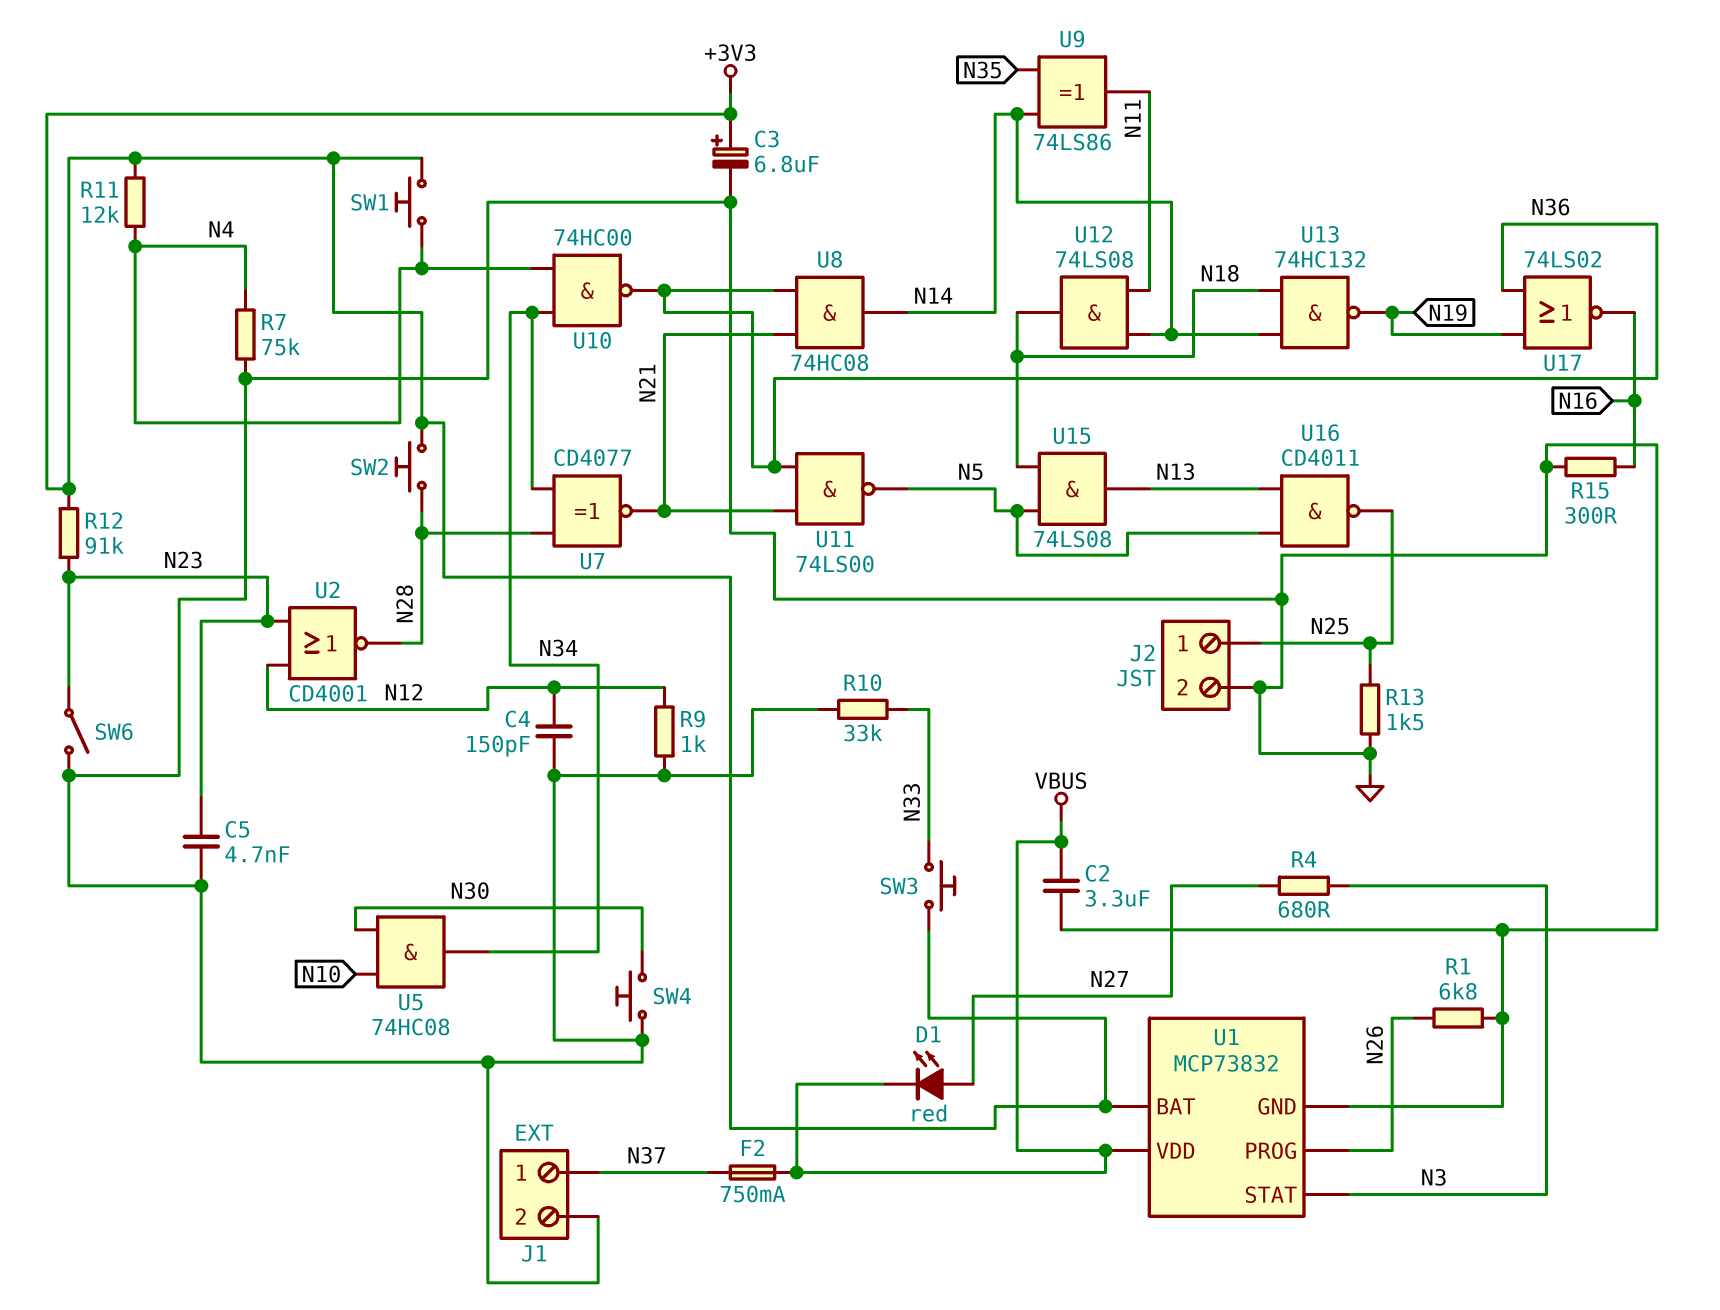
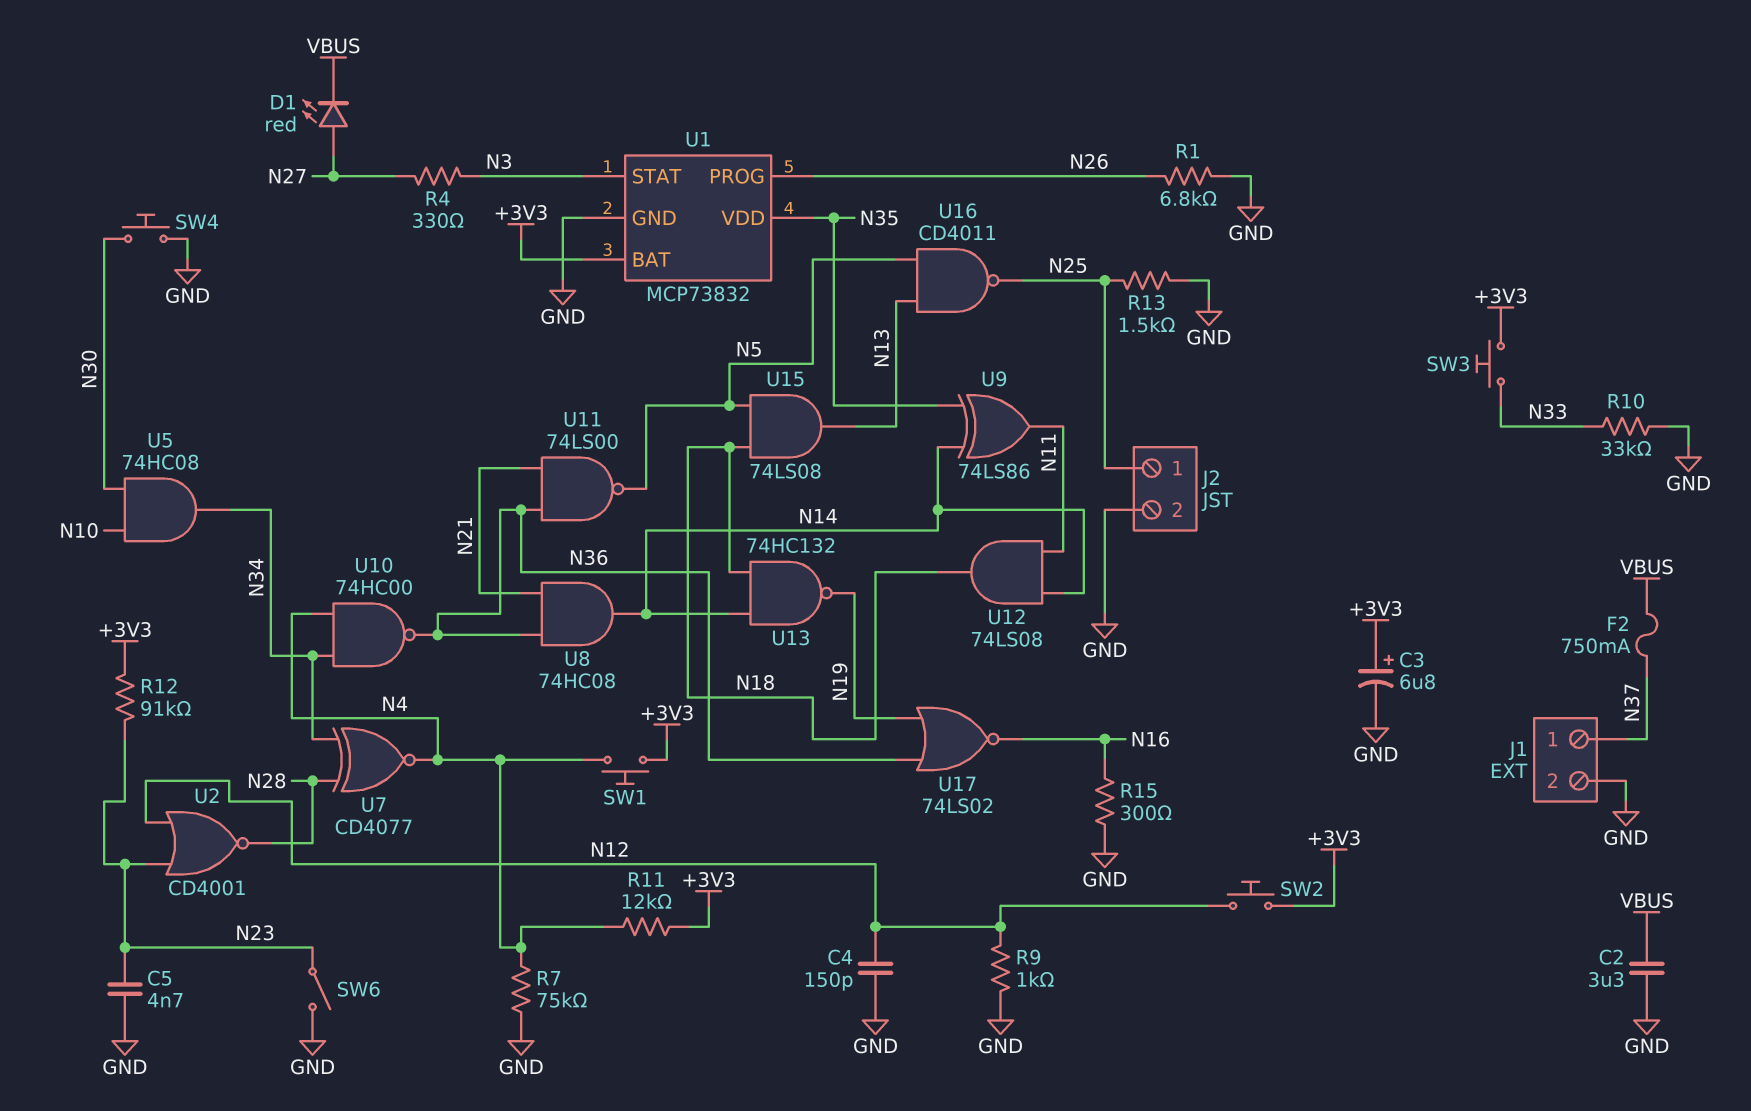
R4: 680 (N3, N27) -> 330 (N3, N27)
SW2: button (+3V3, N28) -> button (+3V3, N12)
U1 pin VDD: VBUS -> N35
U7: XNOR CD4077 (in N28, in N34, out N21) -> XNOR CD4077 (in N28, in N34, out N4)

